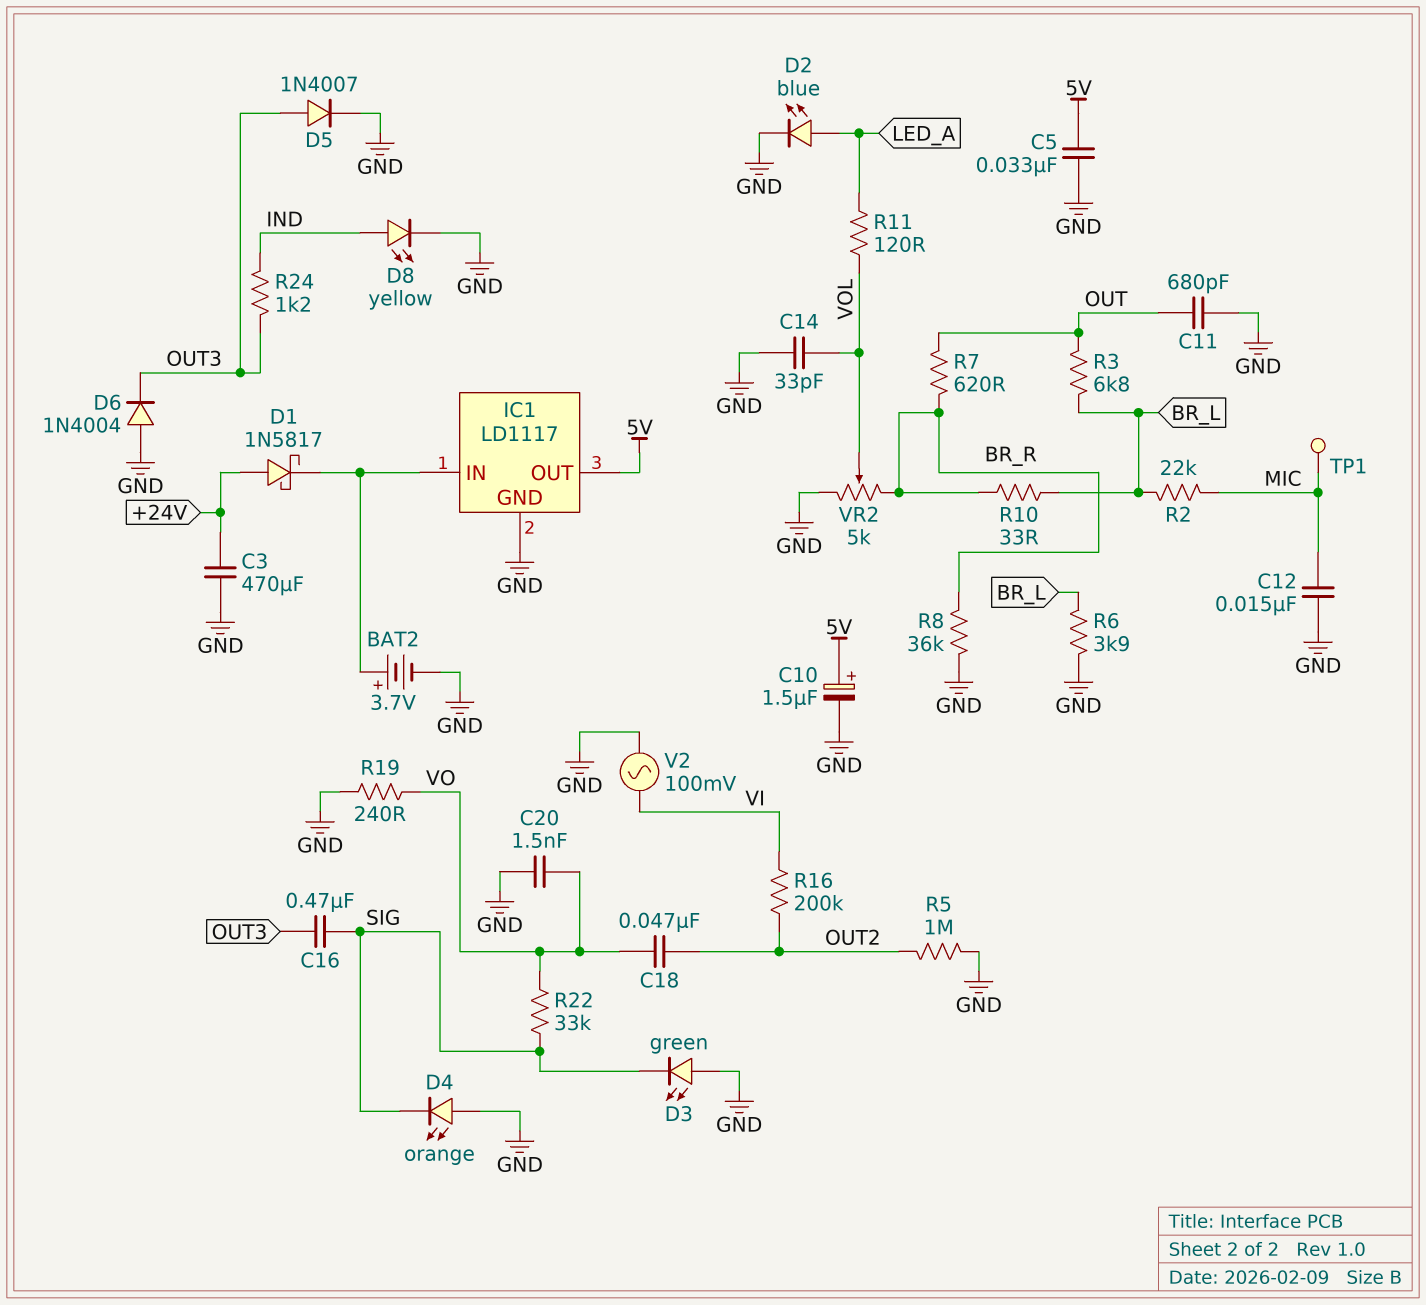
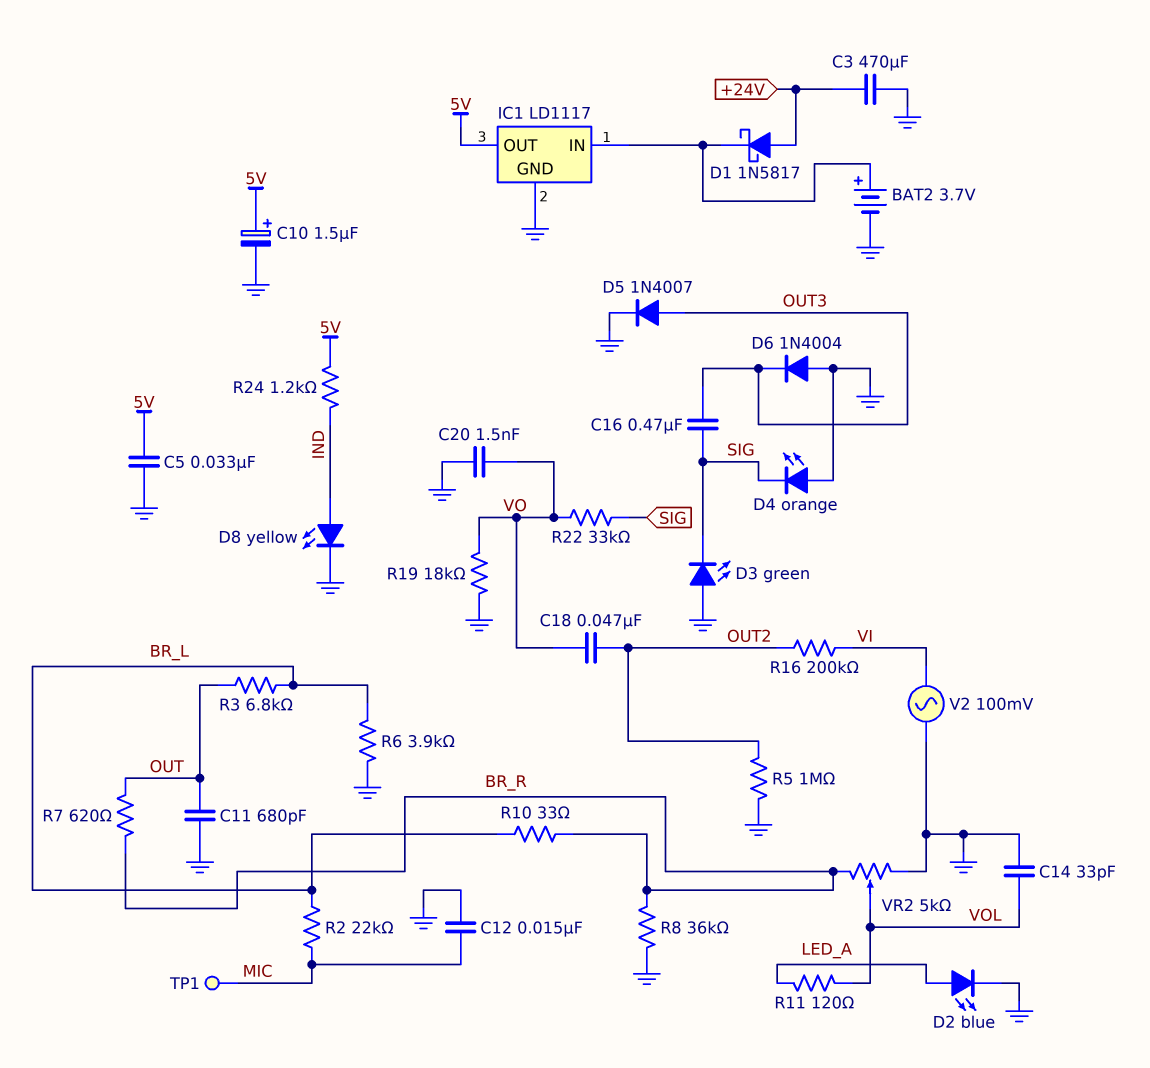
R19: 240 (GND, VO) -> 18k (GND, VO)
R24: 1.2k (IND, OUT3) -> 1.2k (5V, IND)

